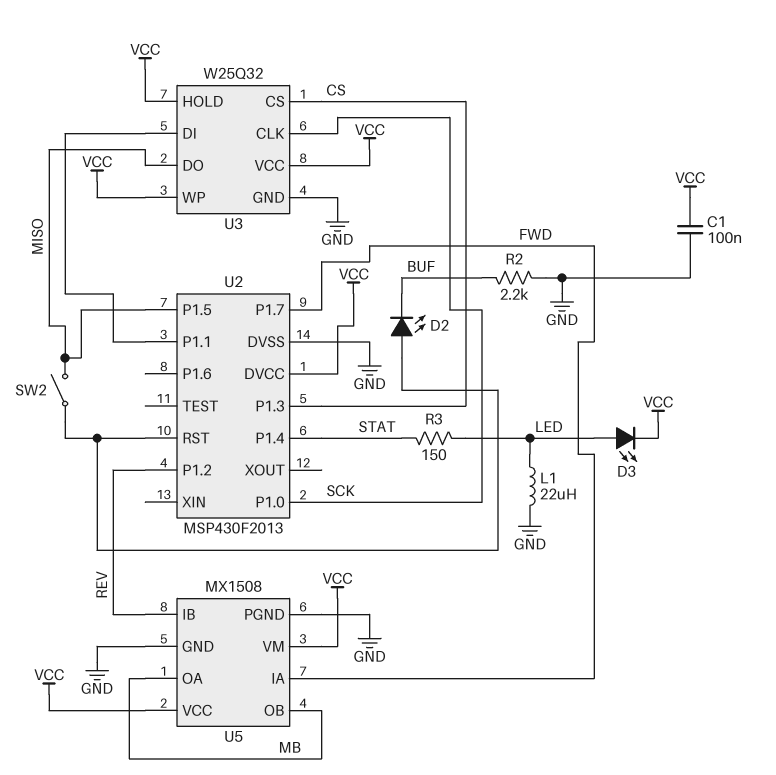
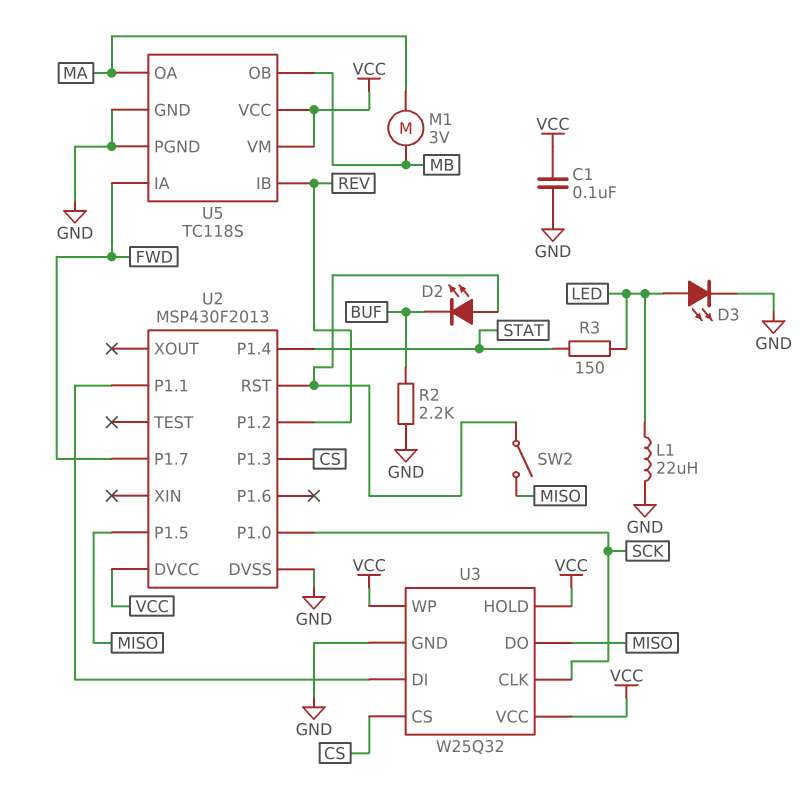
D3: LED (A LED, K VCC) -> LED (A LED, K GND)
M1: none -> motor 3V (MA, MB)
U5: MX1508 -> TC118S
U5 pin OA: MB -> MA

